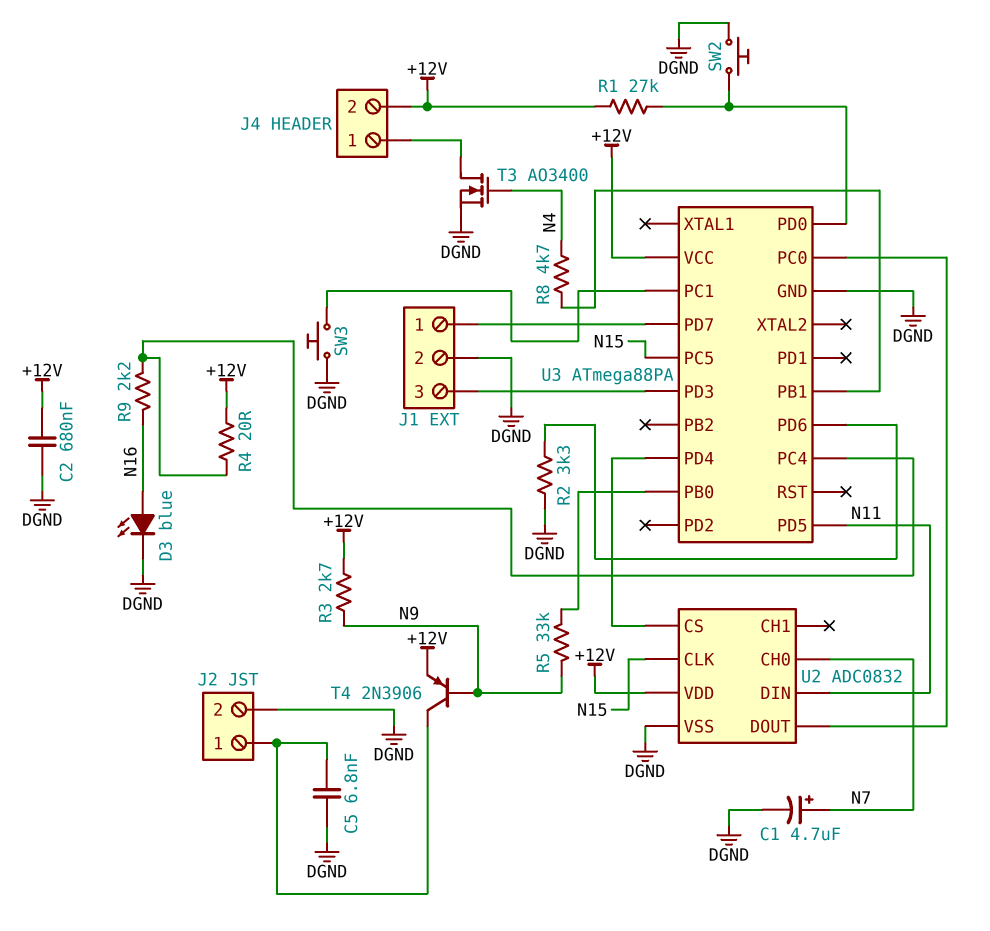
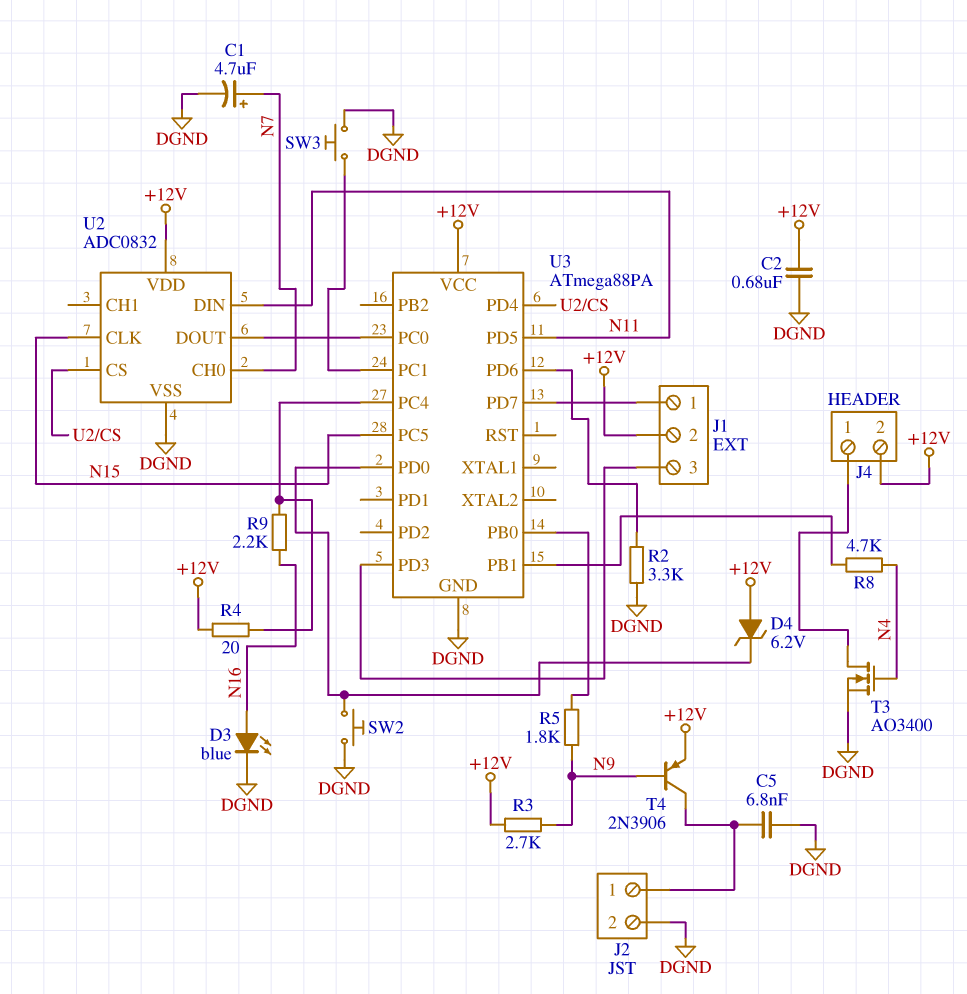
D4: none -> zener 6.2V (A +12V, K U3/PD0)
J1 pin 2: DGND -> +12V
R1: 27k (+12V, U3/PD0) -> none
R5: 33k (N9, U3/PB0) -> 1.8k (N9, U3/PB0)

